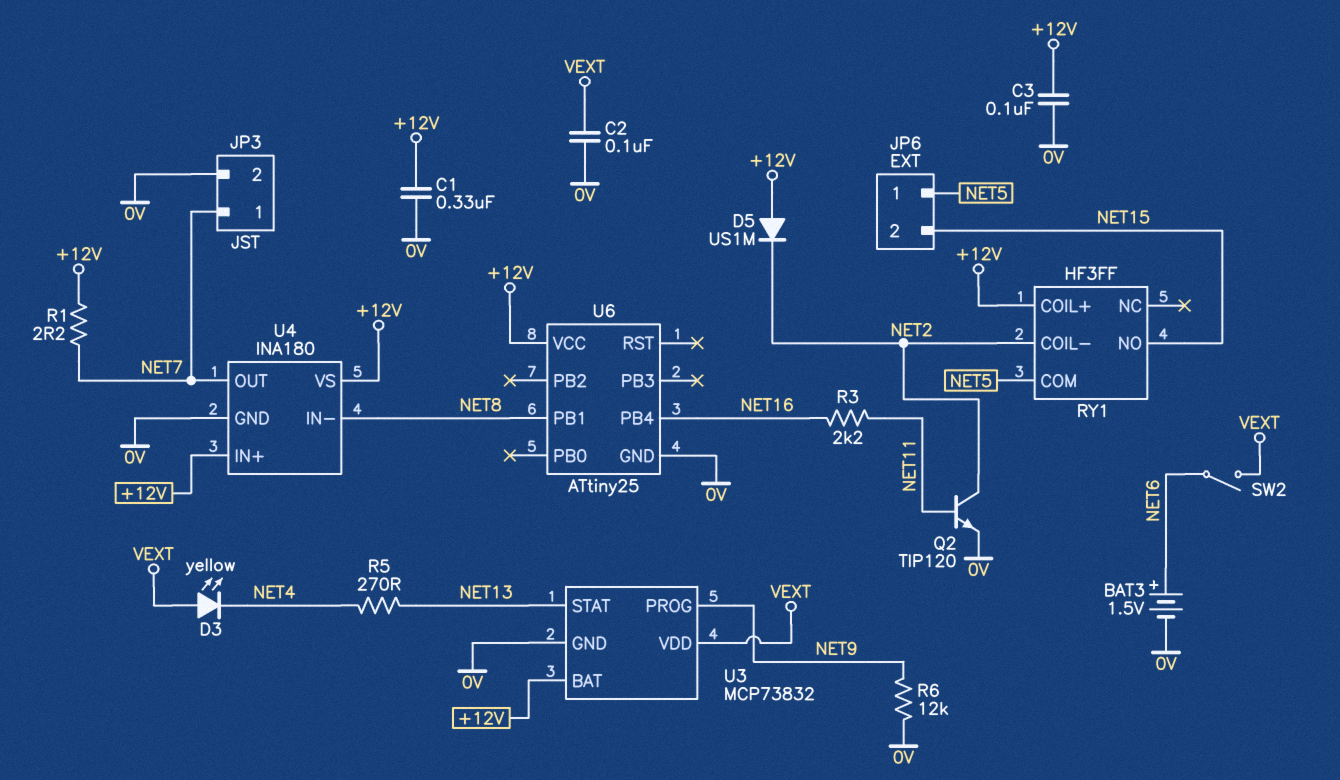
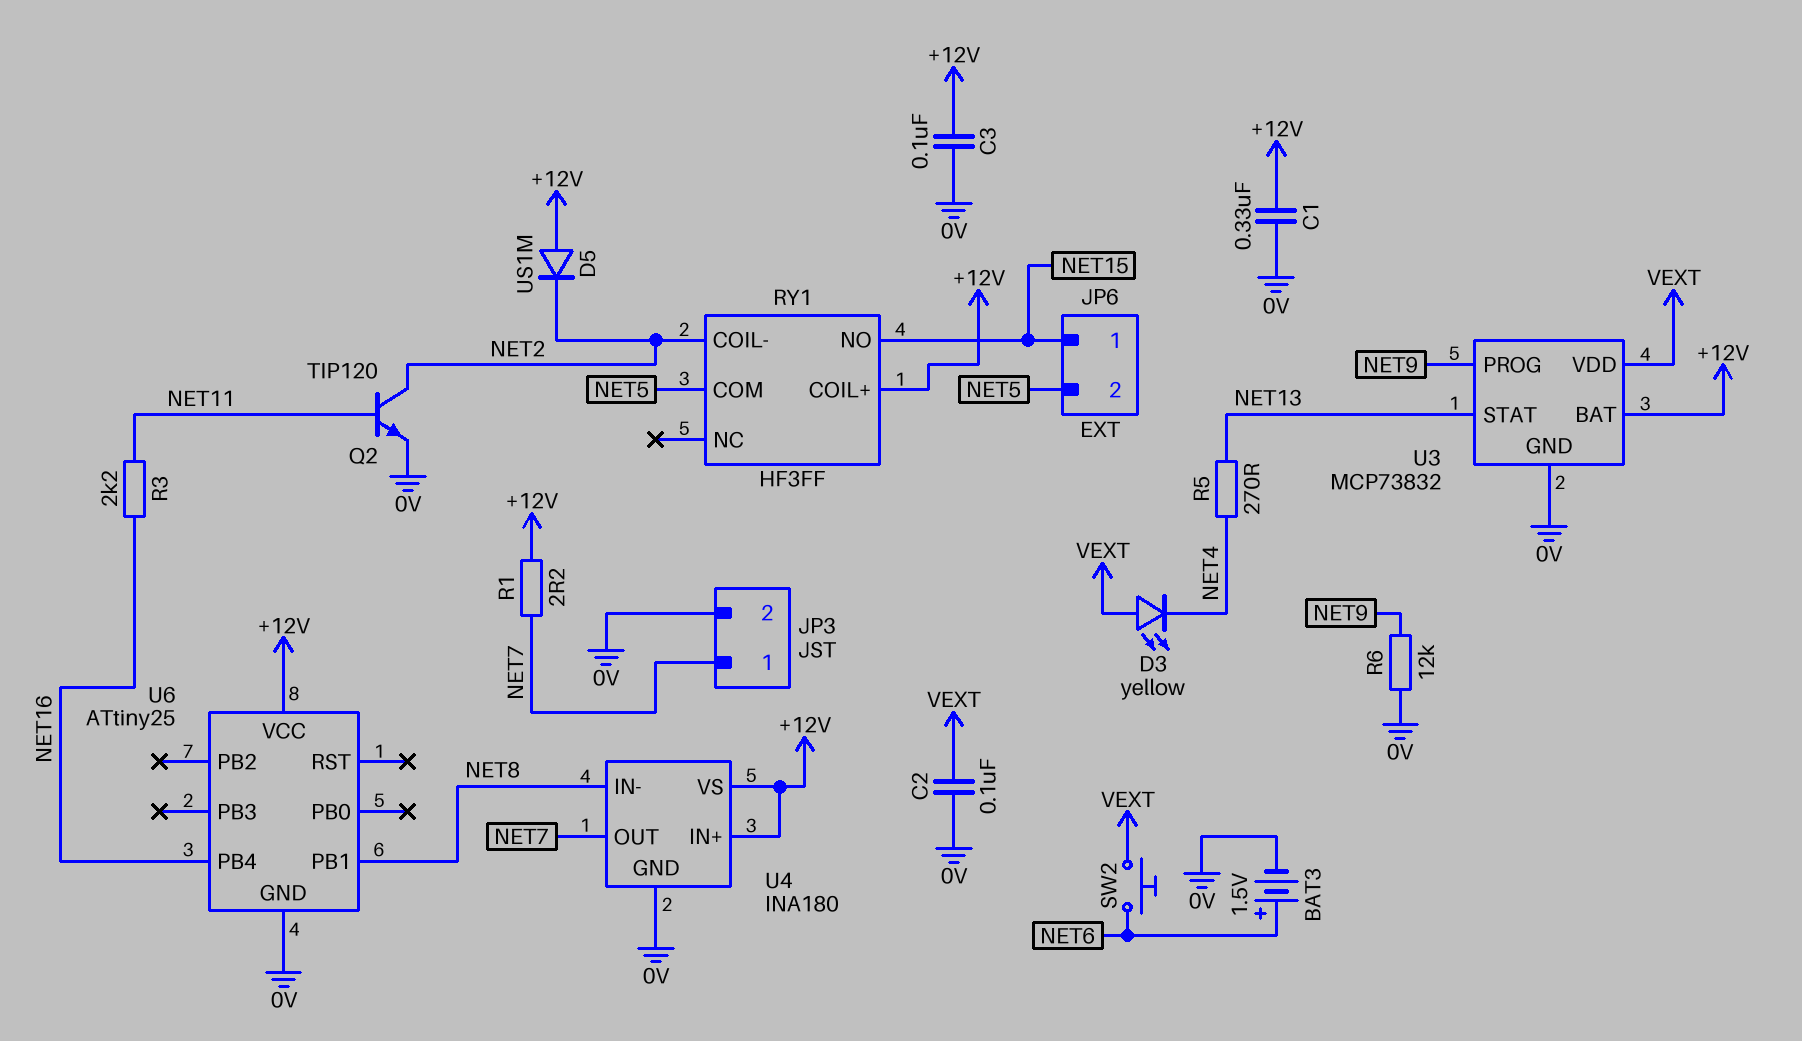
JP6 pin 1: NET5 -> NET15
JP6 pin 2: NET15 -> NET5
SW2: switch (NET6, VEXT) -> button (NET6, VEXT)

